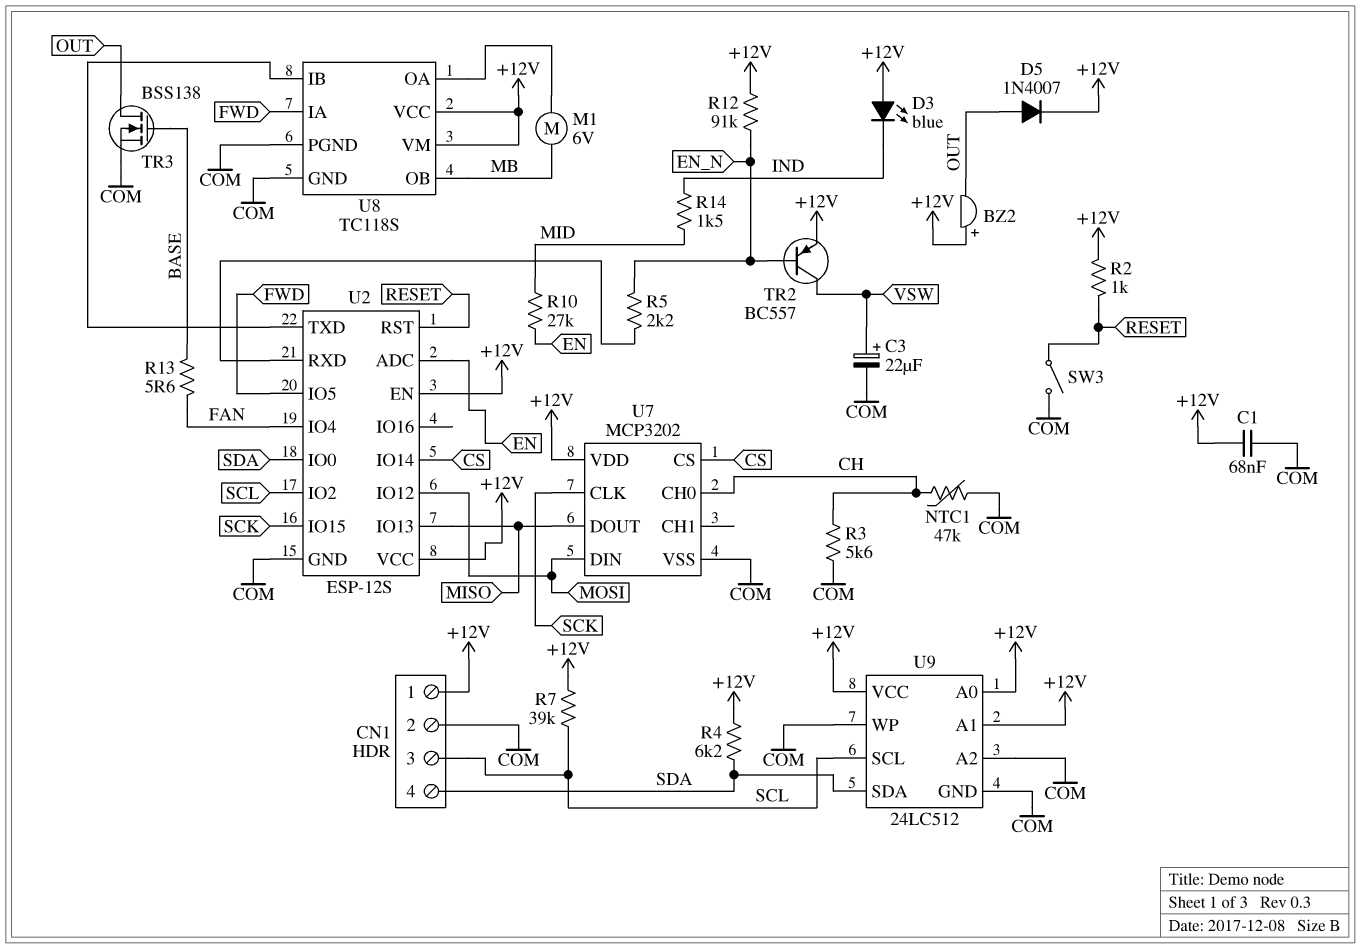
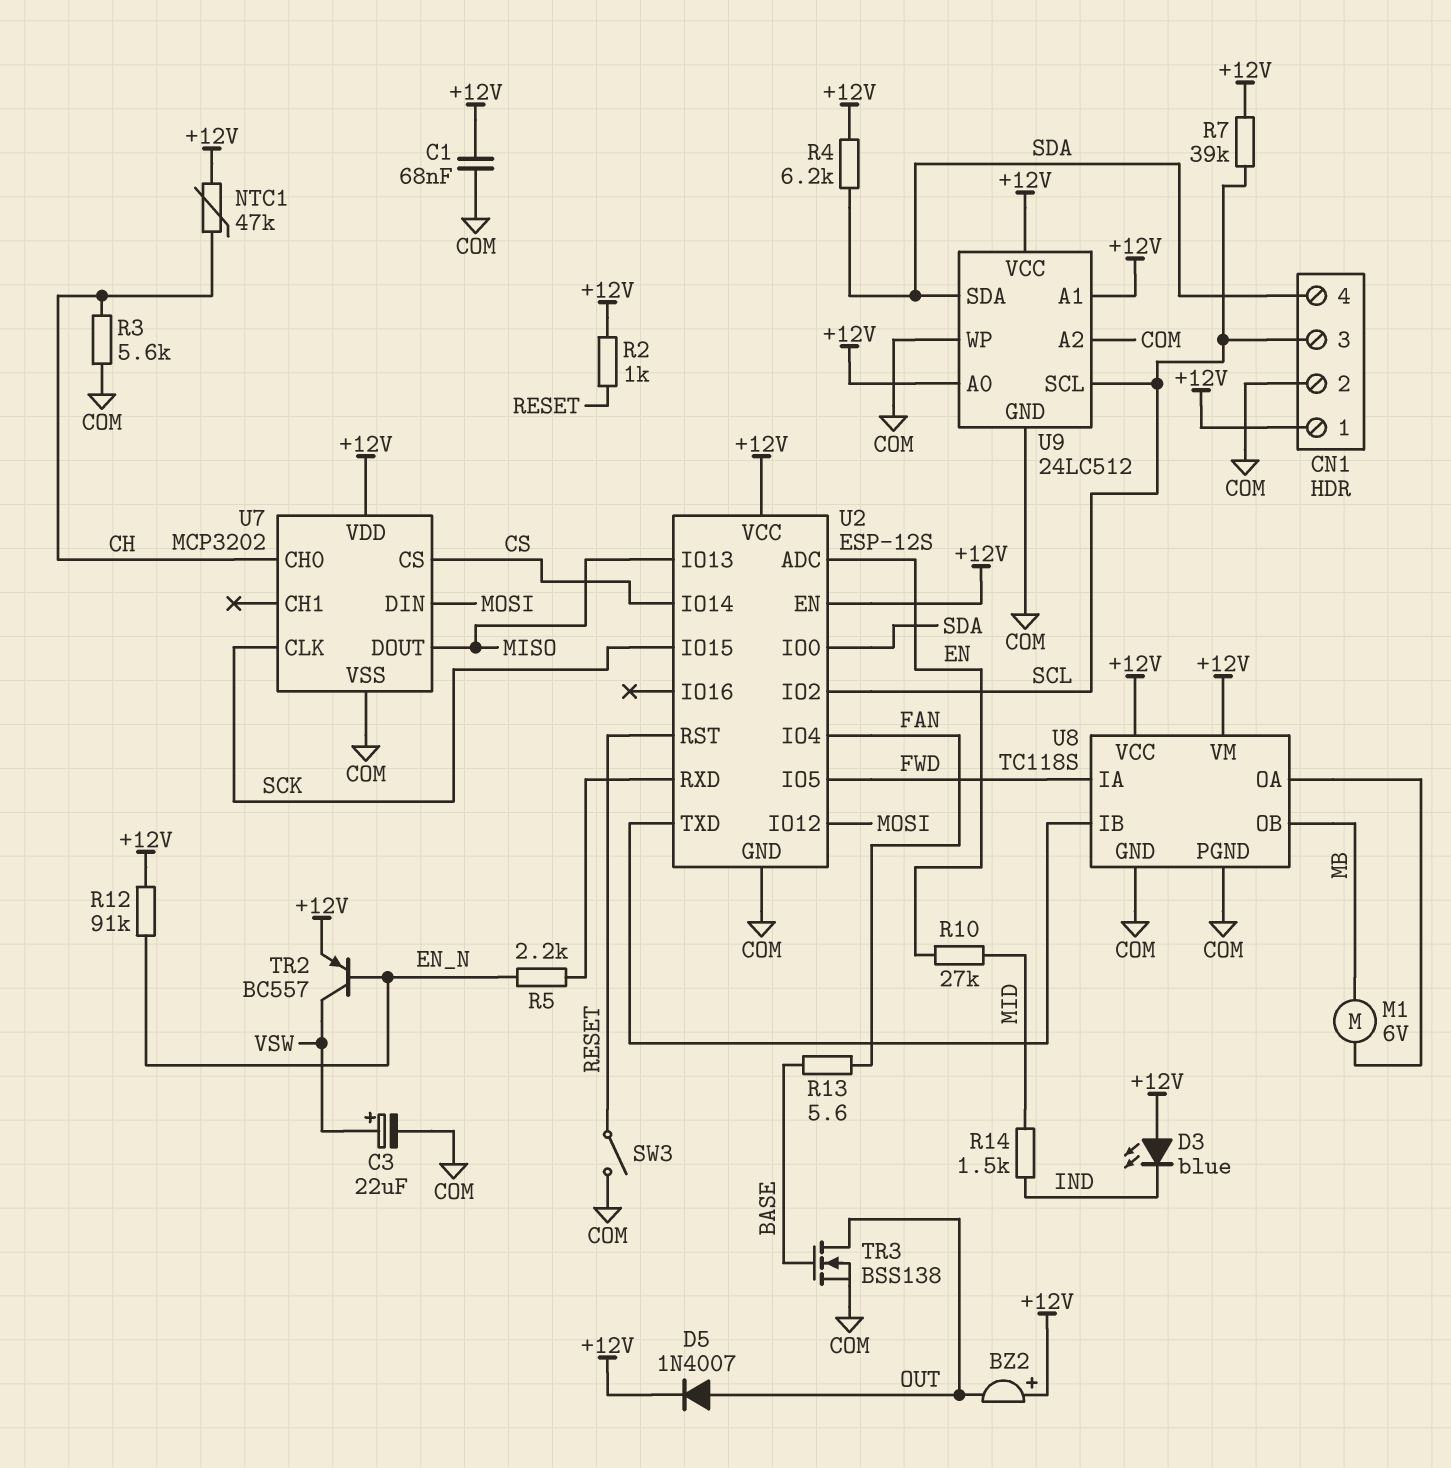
NTC1: 47k (CH, COM) -> 47k (+12V, CH)

